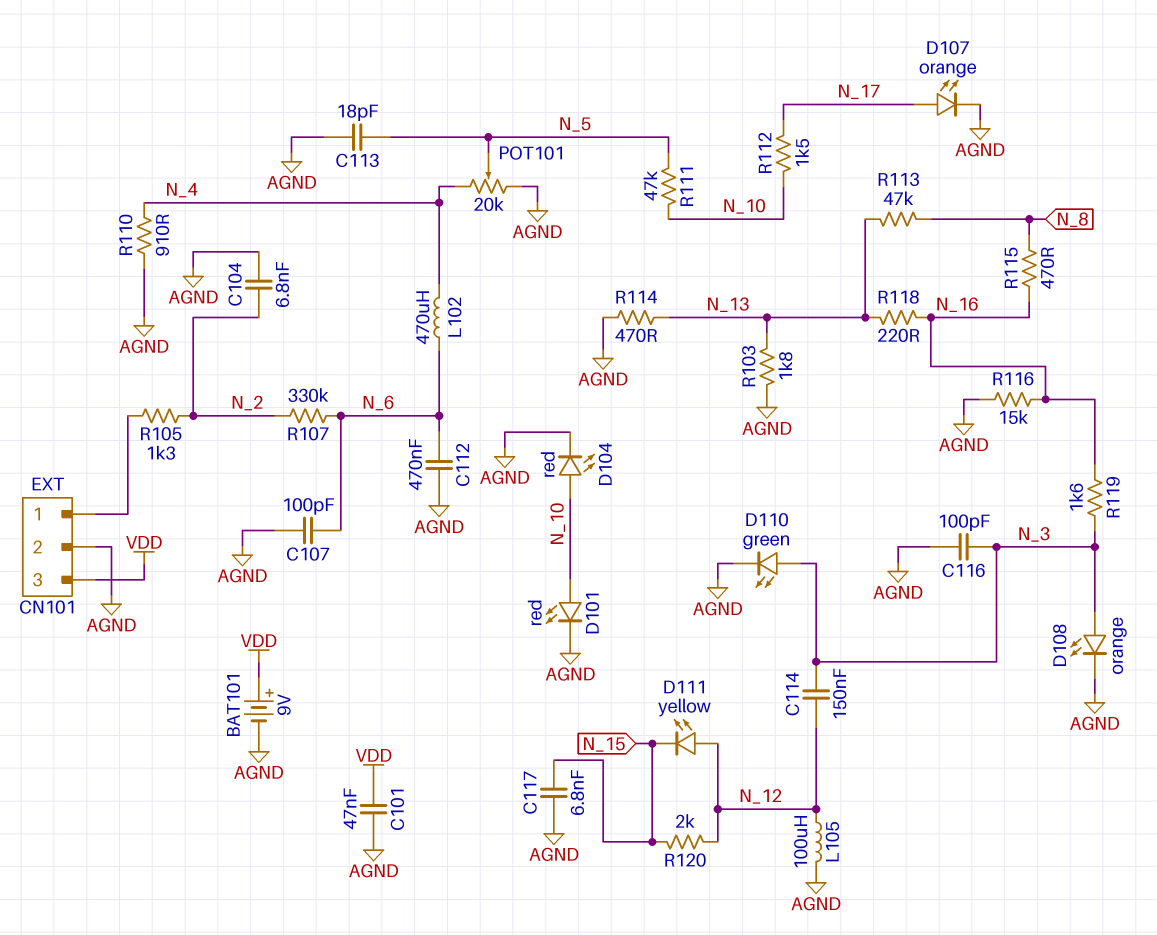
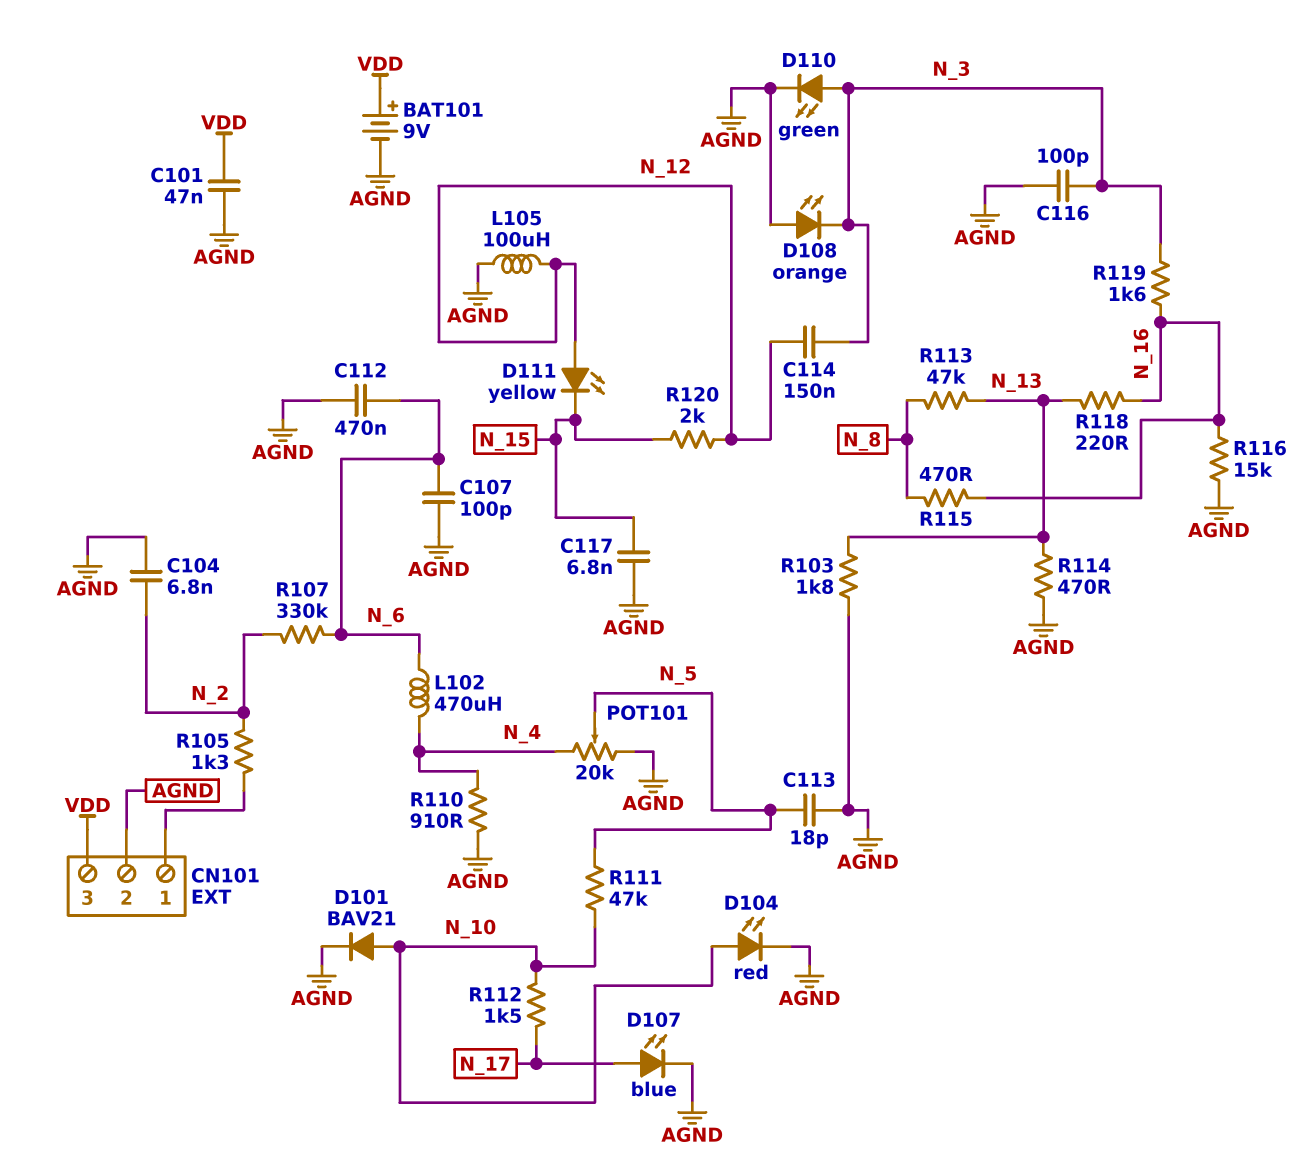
D101: LED red (A N_10, K AGND) -> diode BAV21 (A N_10, K AGND)
D107: LED orange (A N_17, K AGND) -> LED blue (A N_17, K AGND)
D108: LED orange (A N_3, K AGND) -> LED orange (A AGND, K N_3)

